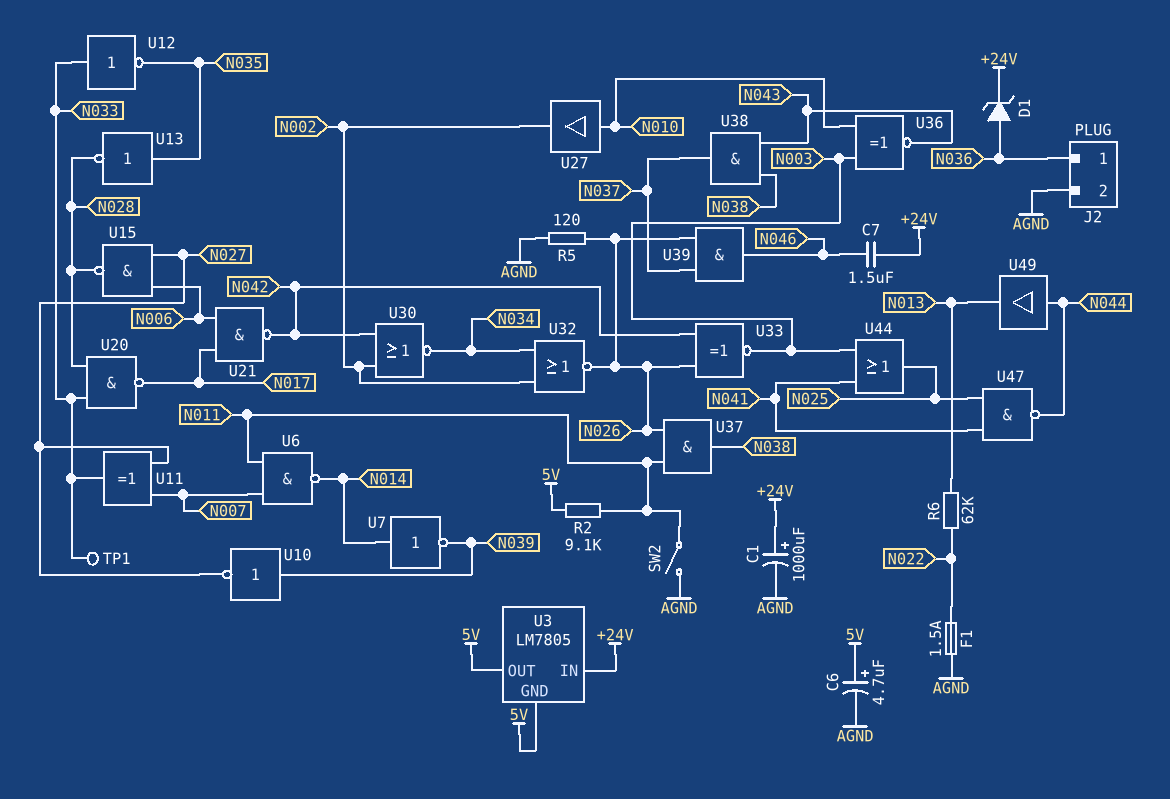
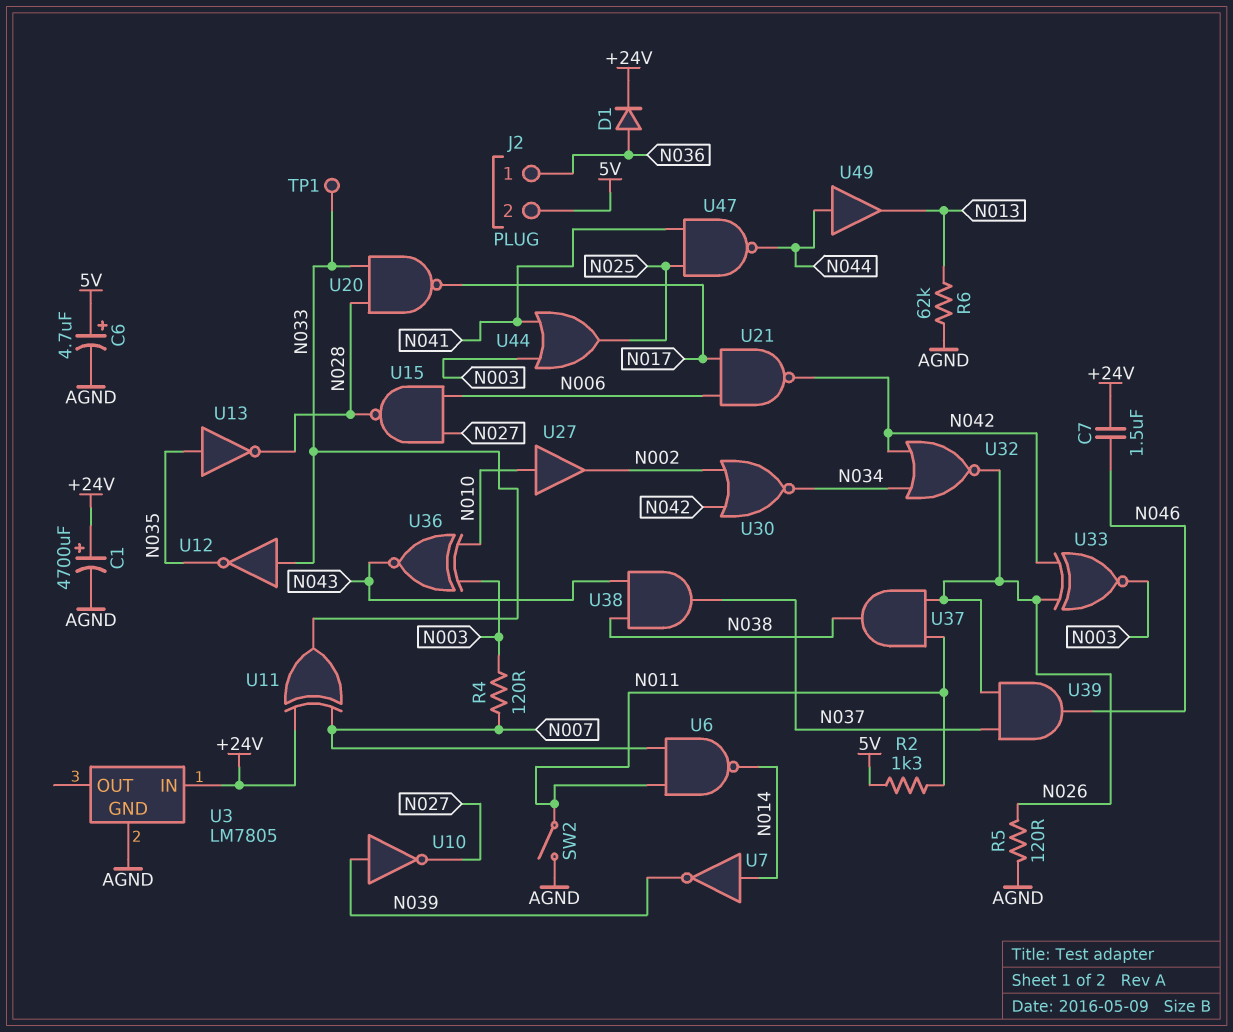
C1: 1000uF (plus +24V, minus AGND) -> 4700uF (plus +24V, minus AGND)
D1: zener (A N036, K +24V) -> diode (A N036, K +24V)
F1: 1.5A (AGND, N022) -> none
J2 pin 2: AGND -> 5V
R2: 9.1k (5V, N011) -> 1.3k (5V, N011)
R4: none -> 120 (N003, N007)
R6: 62k (N013, N022) -> 62k (AGND, N013)
U3 pin GND: 5V -> AGND
U3 pin OUT: 5V -> none
U11: XOR (in N007, in N027, out N033) -> XOR (in +24V, in N007, out N033)
U32: NOR (in N002, in N034, out N026) -> NOR (in N034, in N042, out N026)

